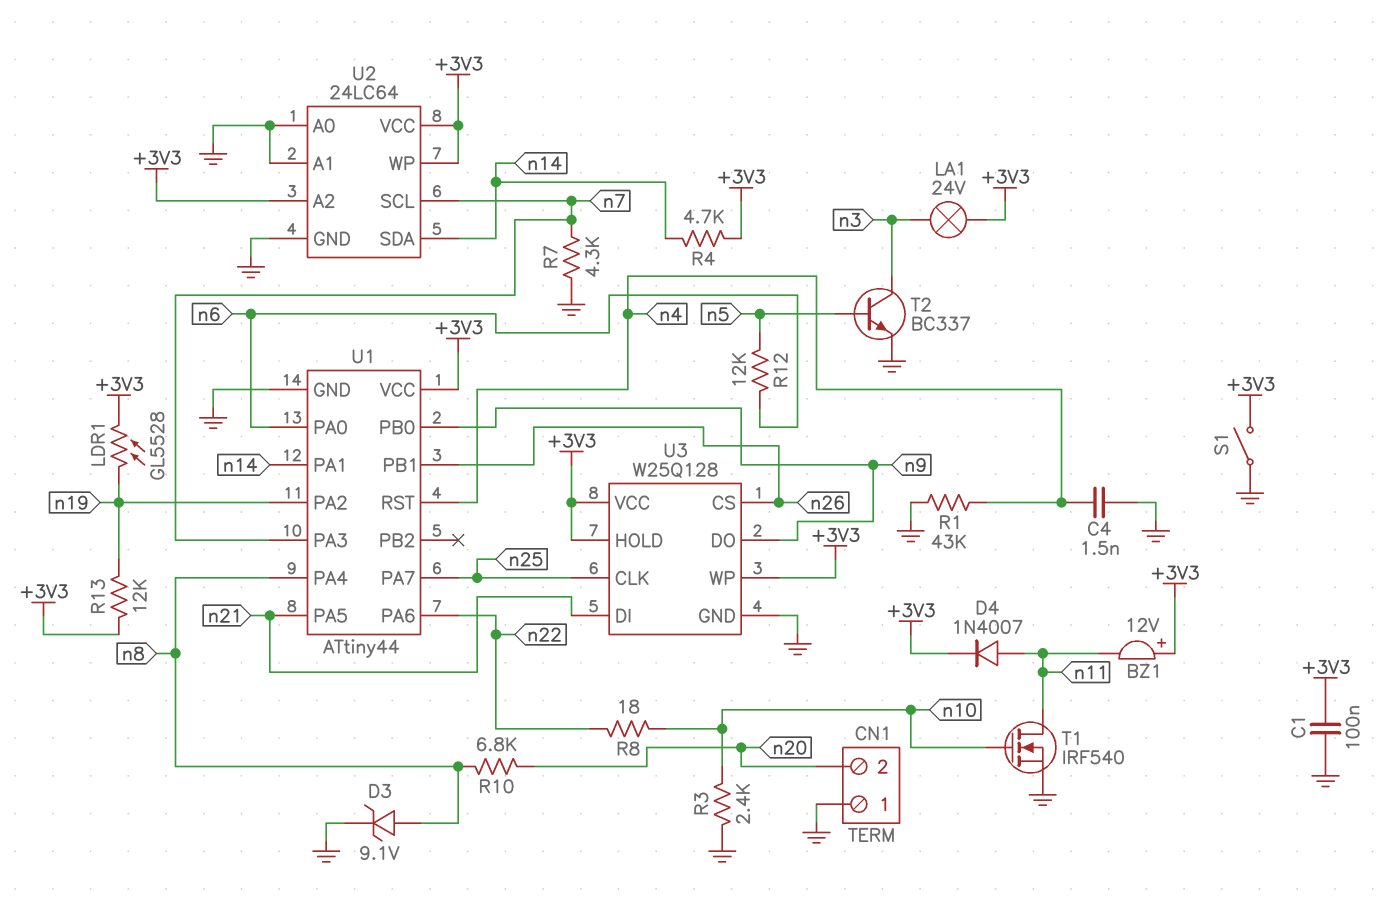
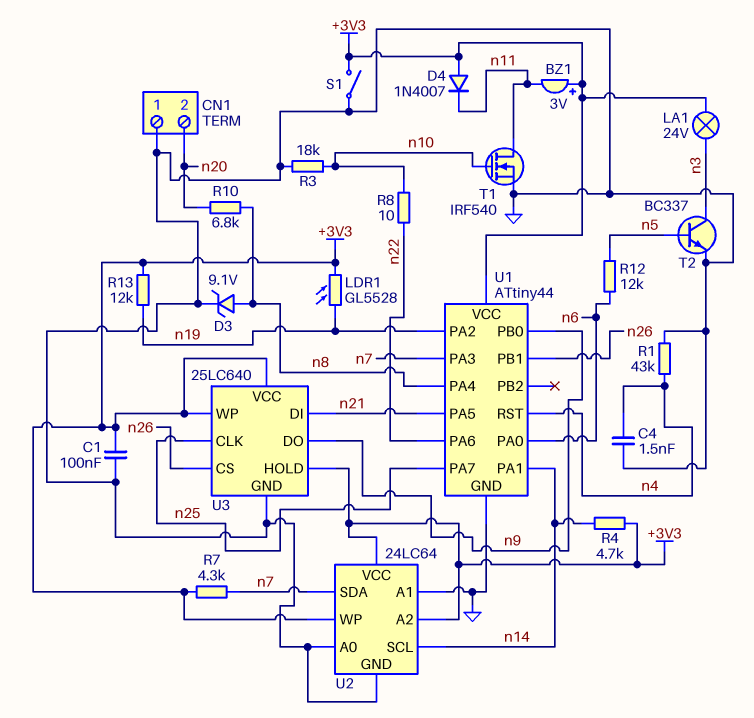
BZ1: buzzer 12V (plus +3V3, minus n11) -> buzzer 3V (plus +3V3, minus n11)
D4: diode 1N4007 (A n11, K +3V3) -> diode 1N4007 (A +3V3, K n11)
R3: 2.4k (GND, n10) -> 18k (GND, n10)
R7: 4.3k (GND, n7) -> 4.3k (+3V3, n7)
R8: 18 (n10, n22) -> 10 (n10, n22)
U2 pin SCL: n7 -> n14
U2 pin SDA: n14 -> n7
U3: W25Q128 -> 25LC640

